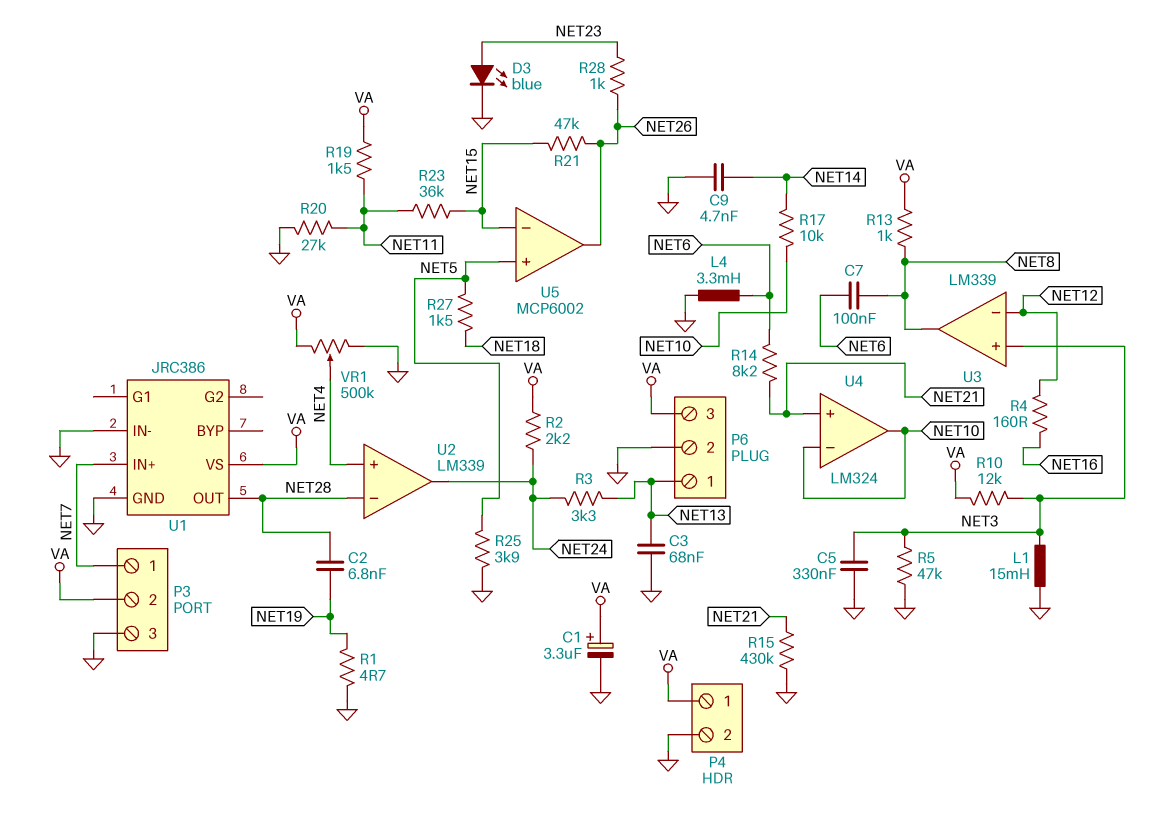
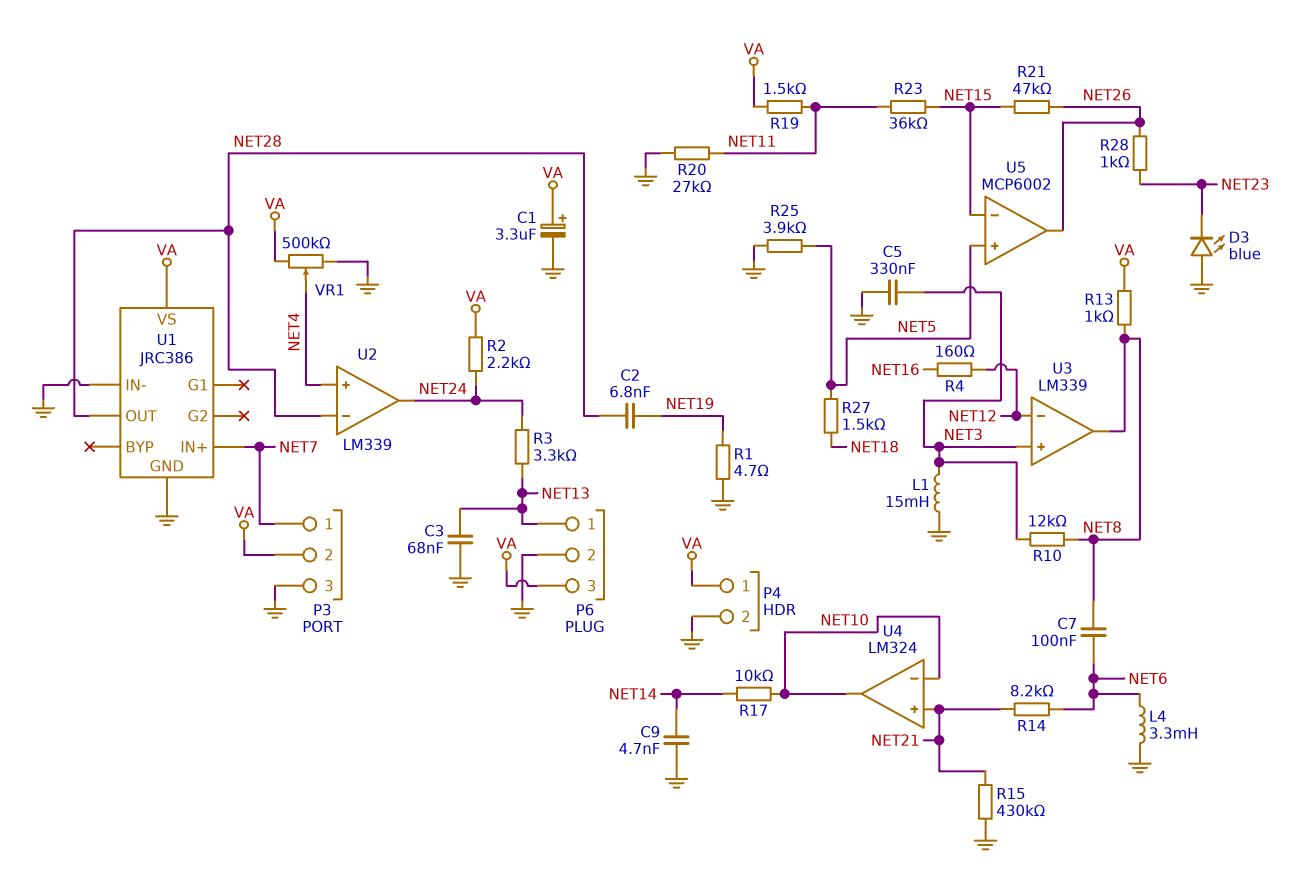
D3: LED blue (A NET23, K GND) -> LED blue (A GND, K NET23)
R5: 47k (GND, NET3) -> none
R10: 12k (NET3, VA) -> 12k (NET3, NET8)

